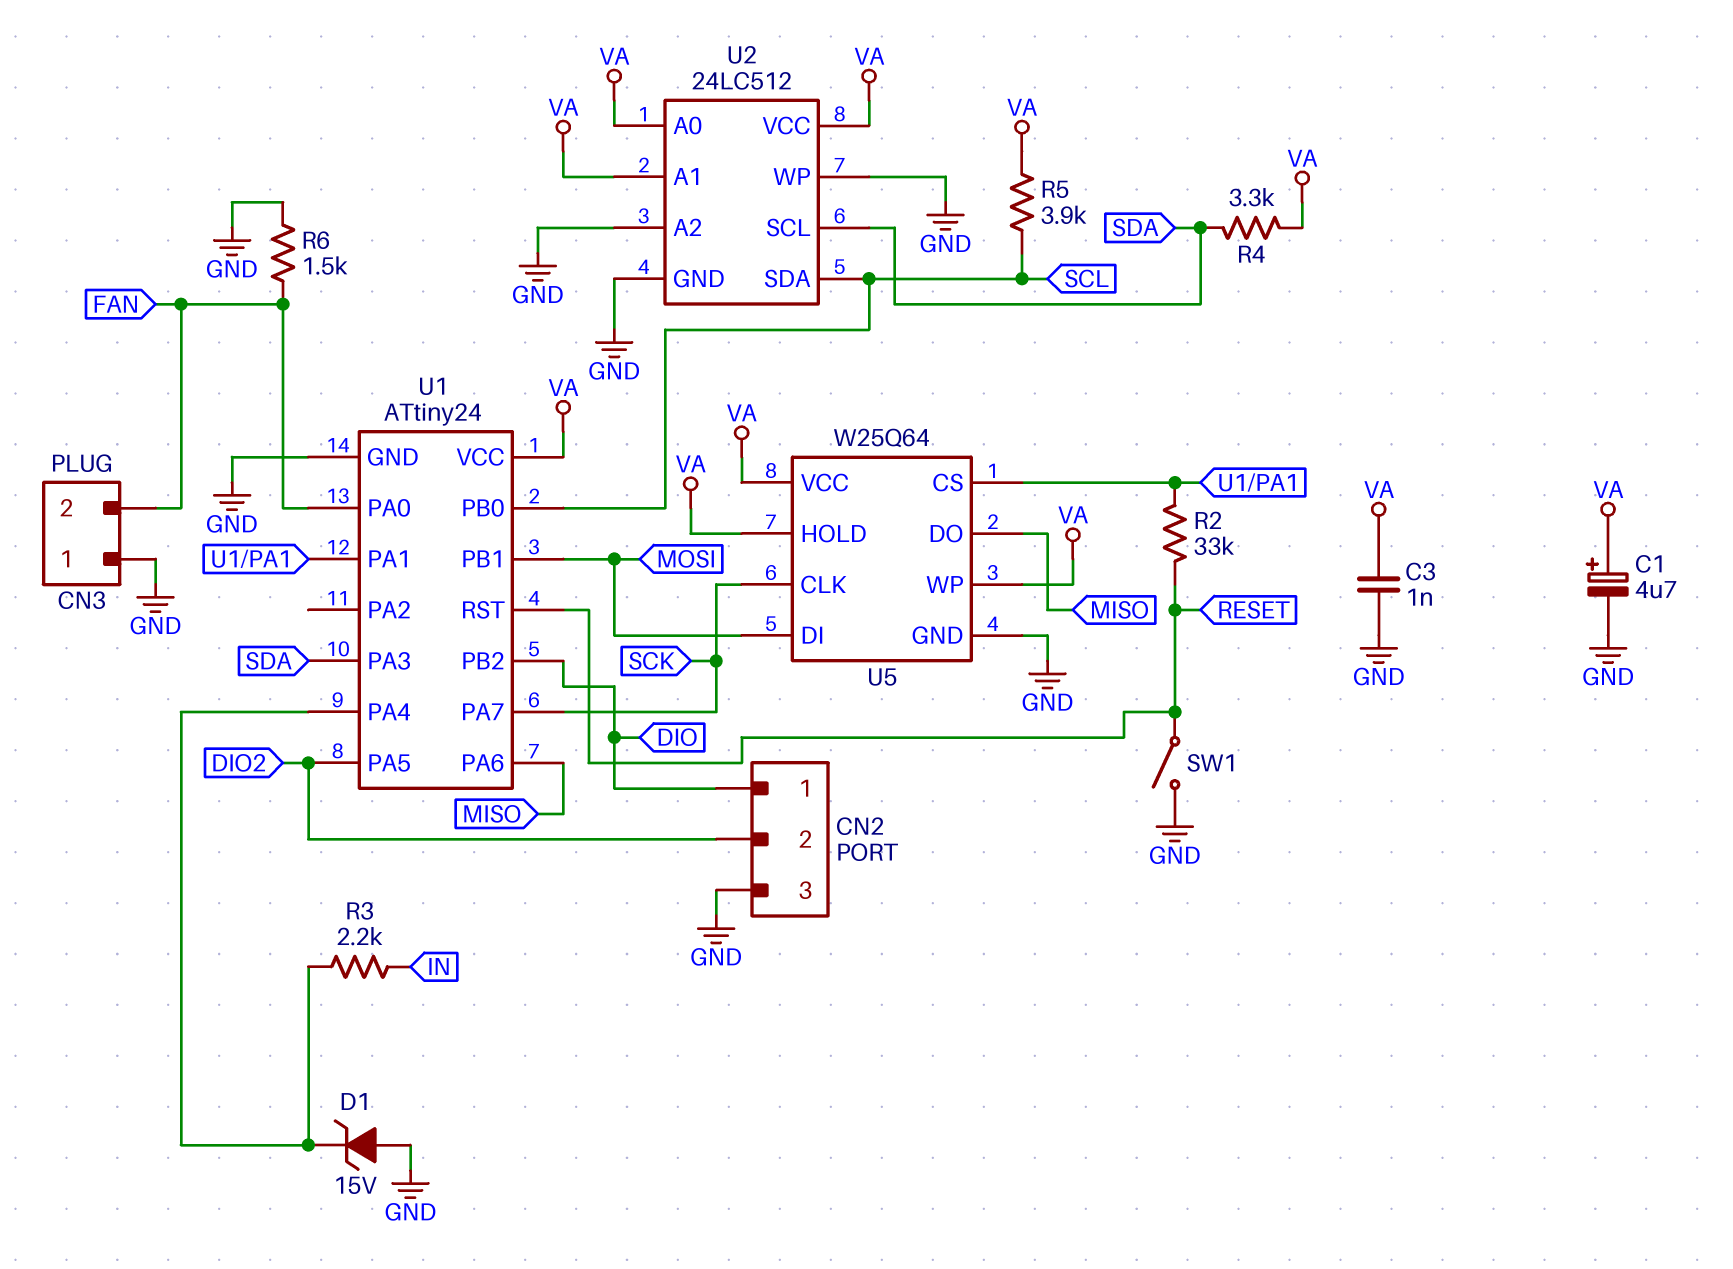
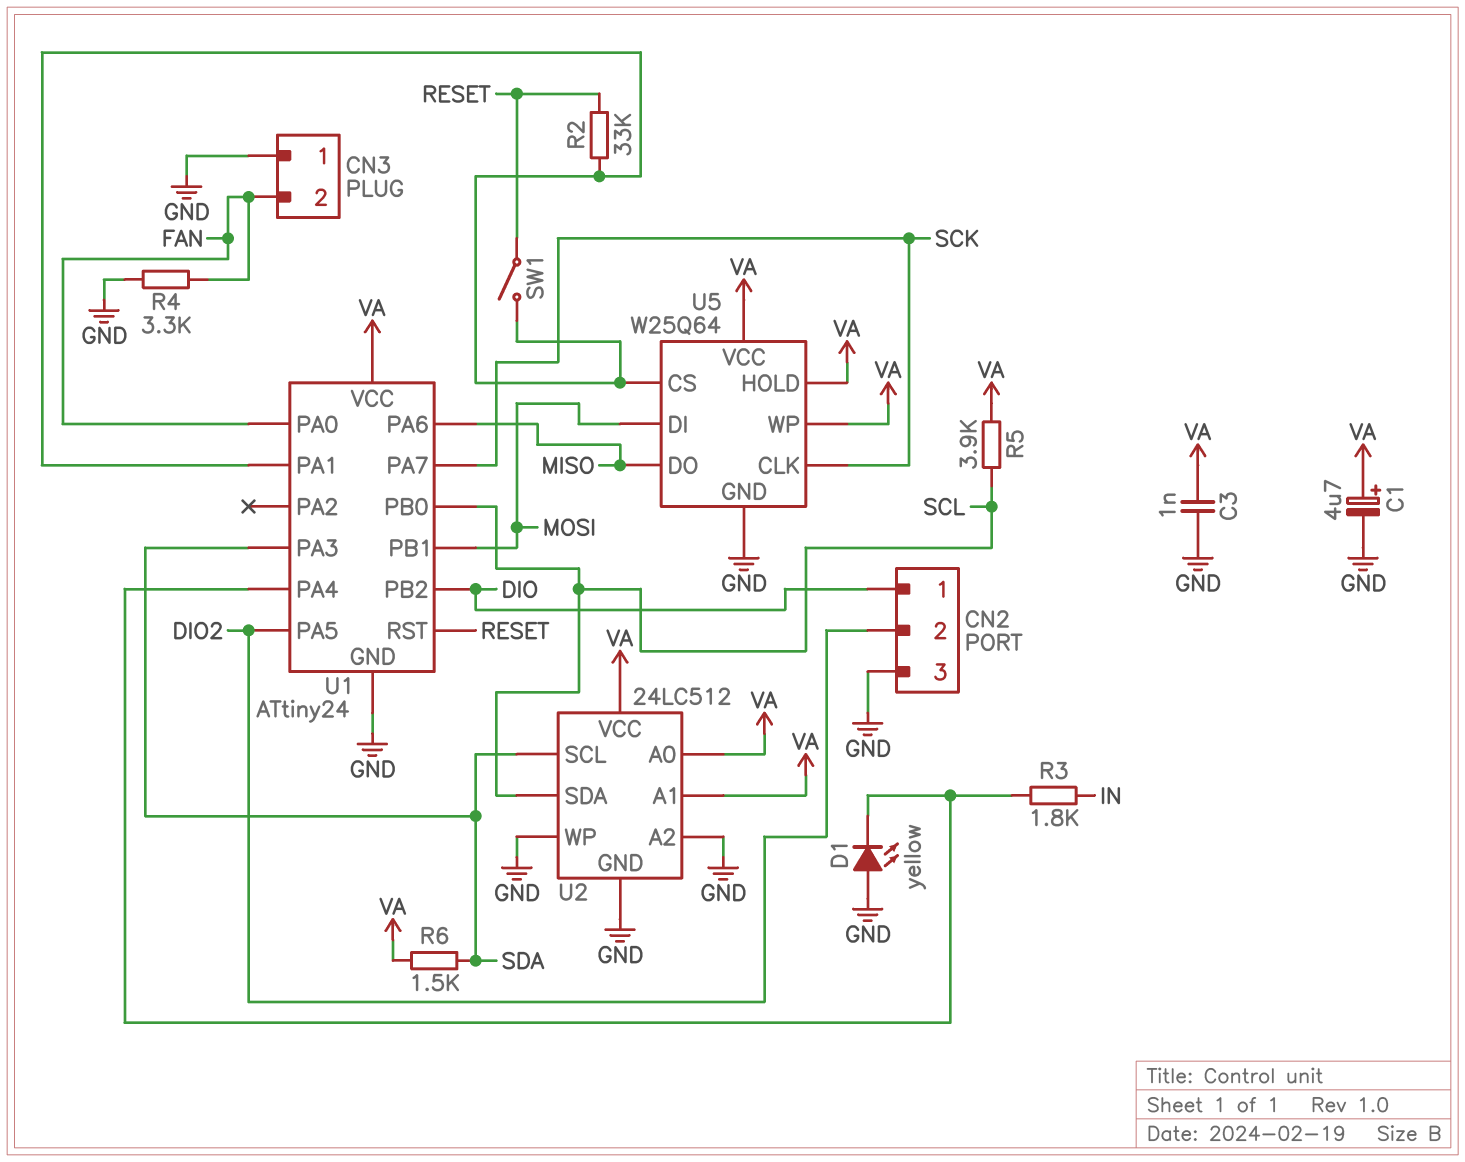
D1: zener 15V (A GND, K U1/PA4) -> LED yellow (A GND, K U1/PA4)
R3: 2.2k (IN, U1/PA4) -> 1.8k (IN, U1/PA4)
R4: 3.3k (SDA, VA) -> 3.3k (FAN, GND)
R6: 1.5k (FAN, GND) -> 1.5k (SDA, VA)
SW1: switch (GND, RESET) -> switch (RESET, U1/PA1)

